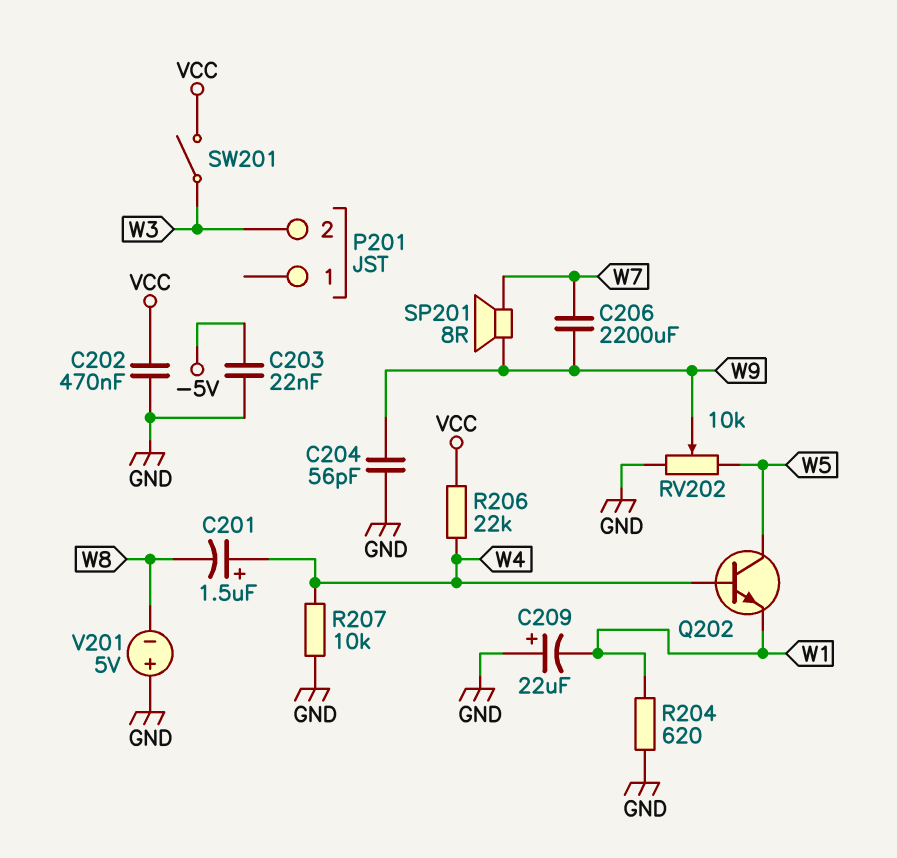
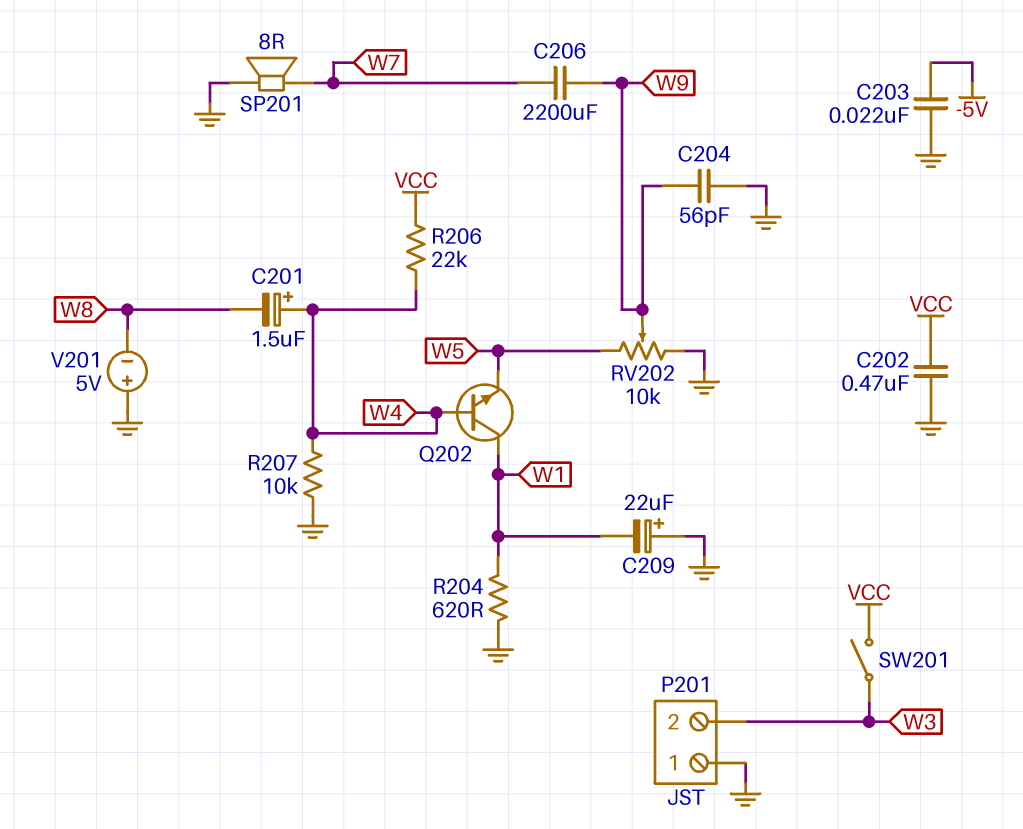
P201 pin 1: none -> GND
Q202: NPN (B W4, C W5, E W1) -> NPN (B W4, C W1, E W5)
SP201: speaker 8R (W7, W9) -> speaker 8R (GND, W7)

